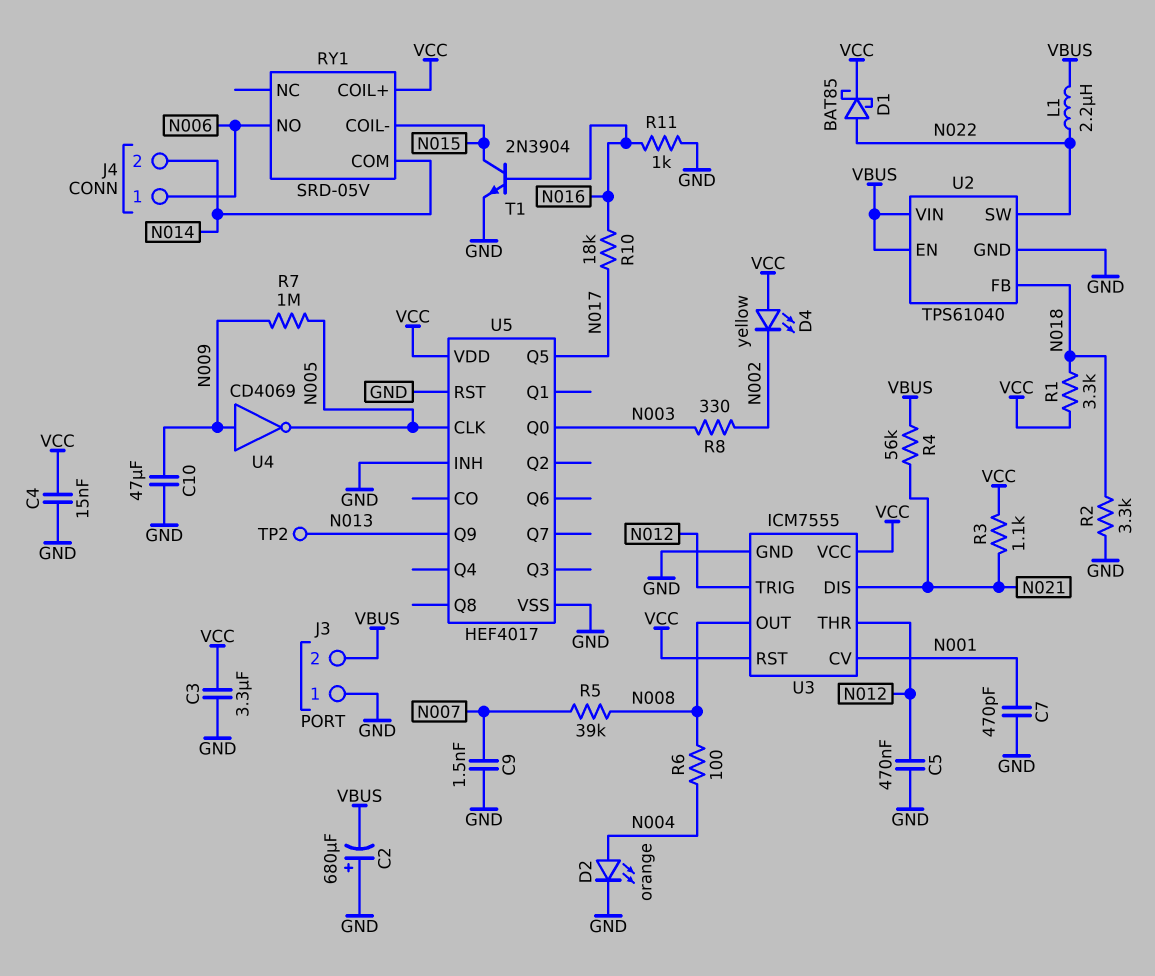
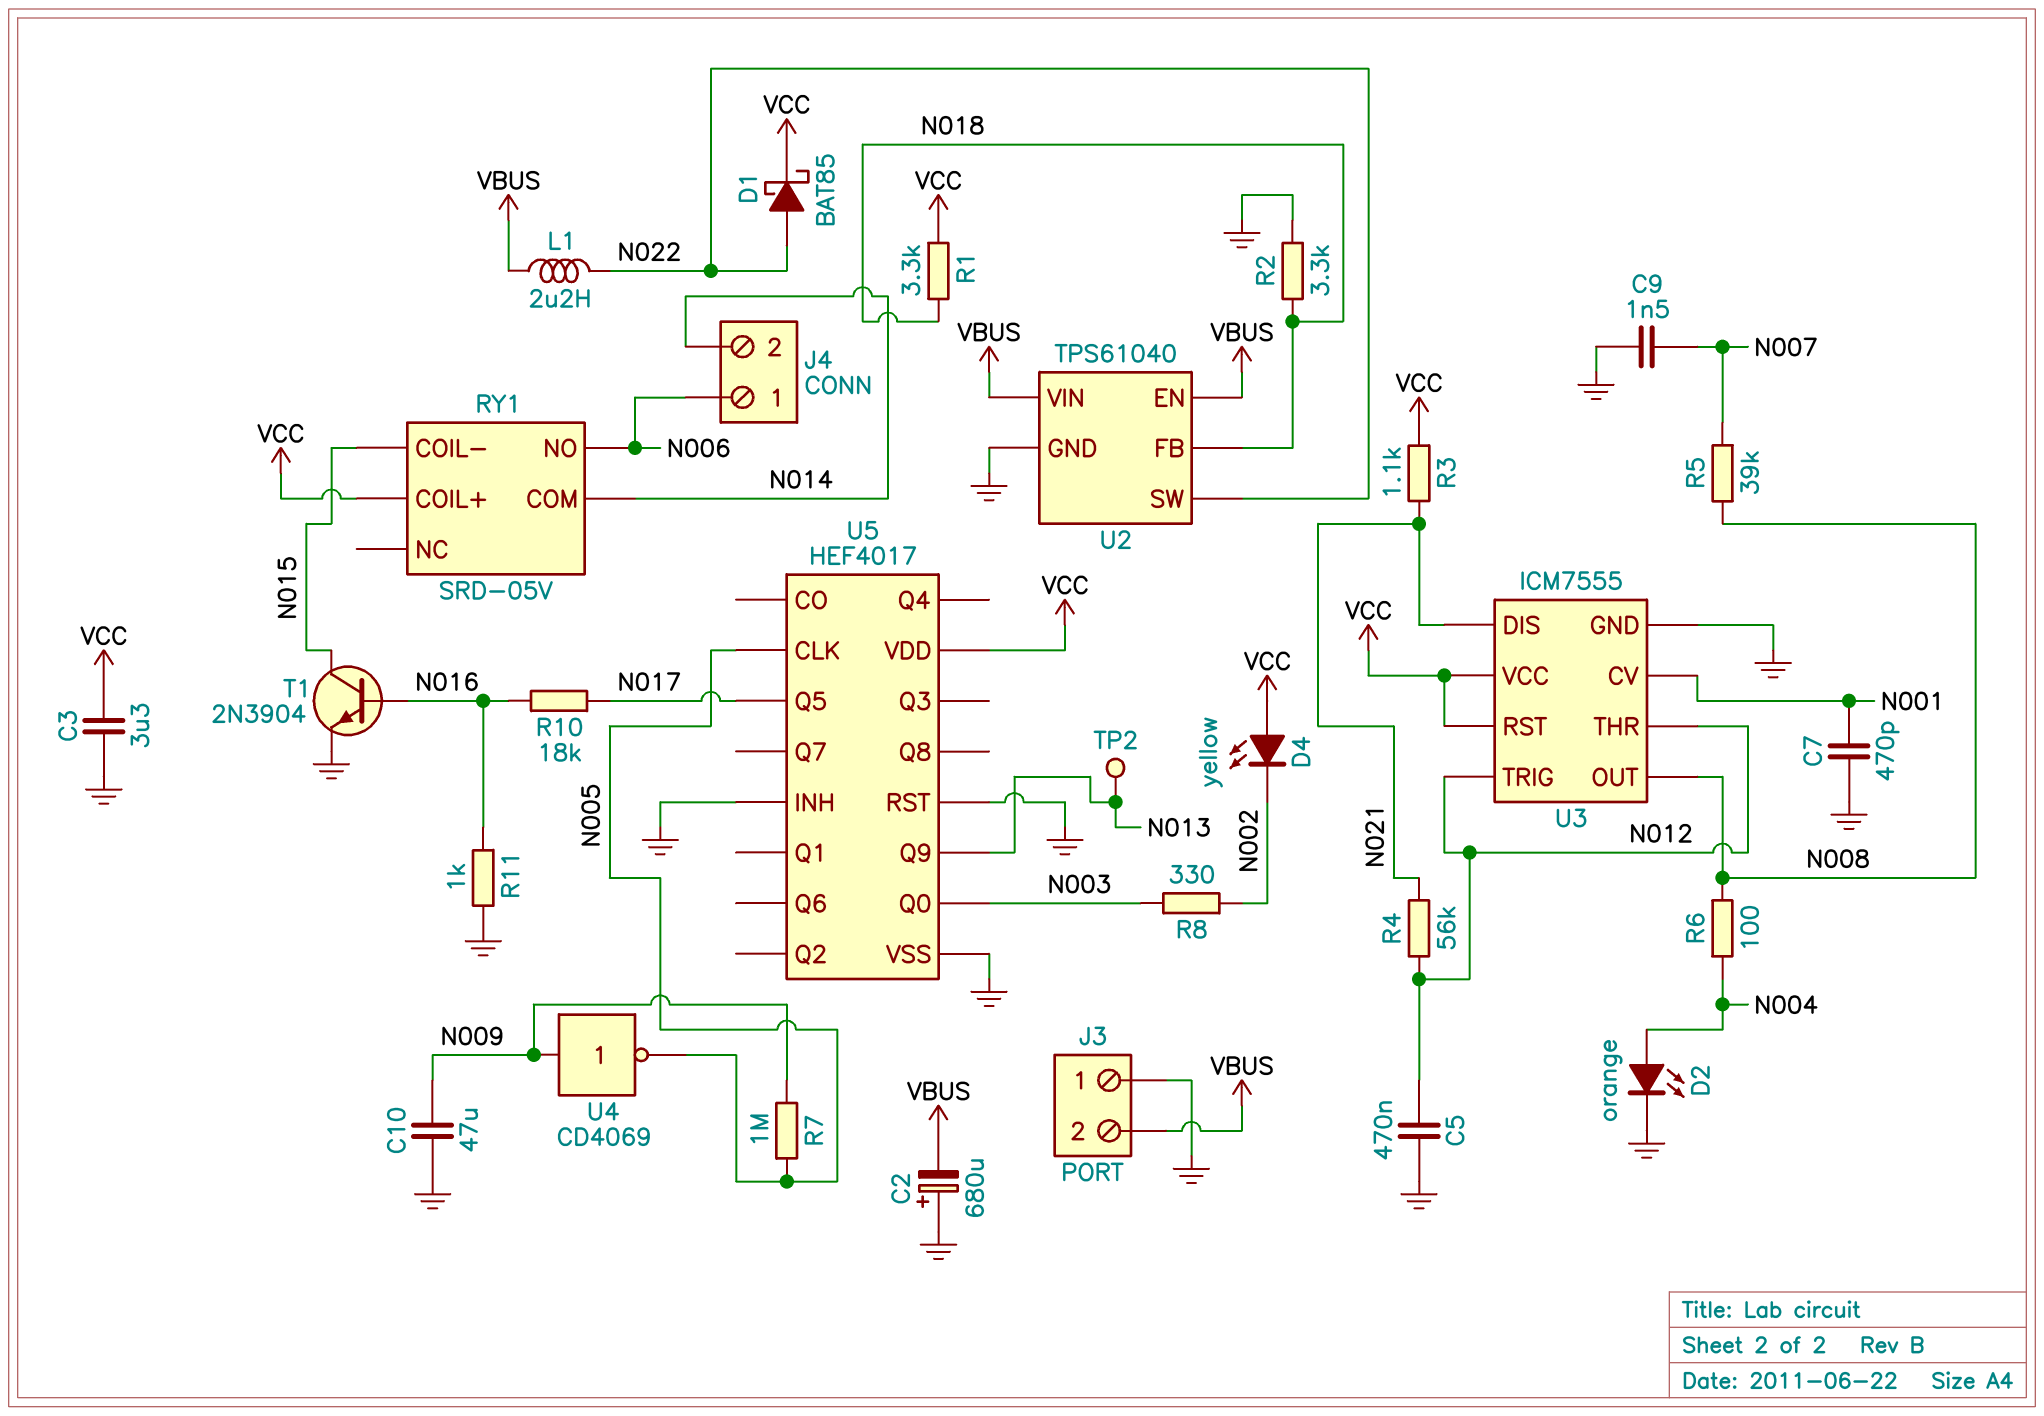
C4: 15nF (GND, VCC) -> none
R4: 56k (N021, VBUS) -> 56k (N012, N021)

